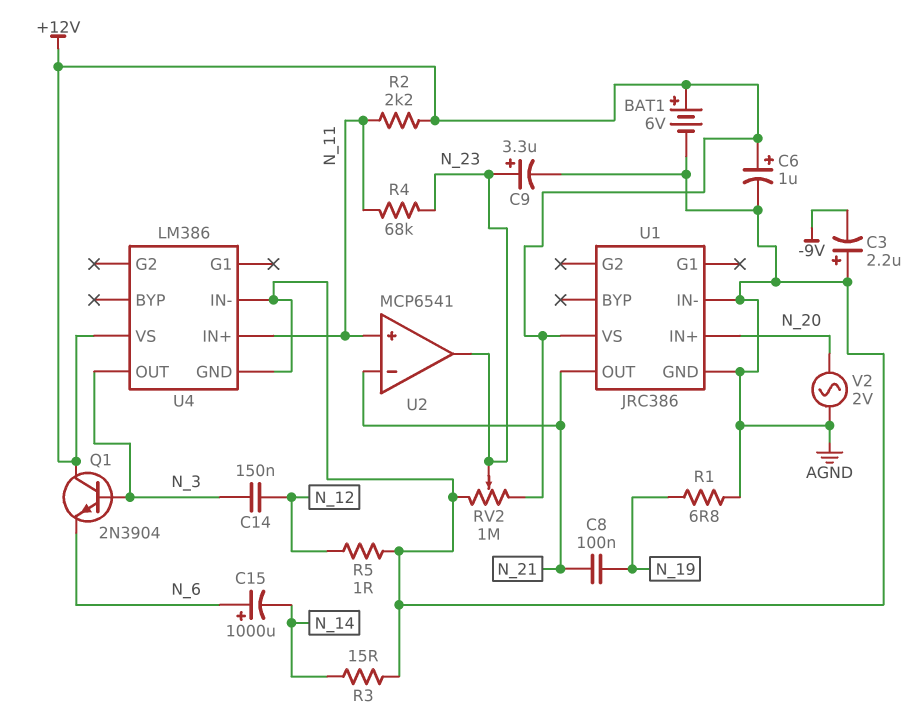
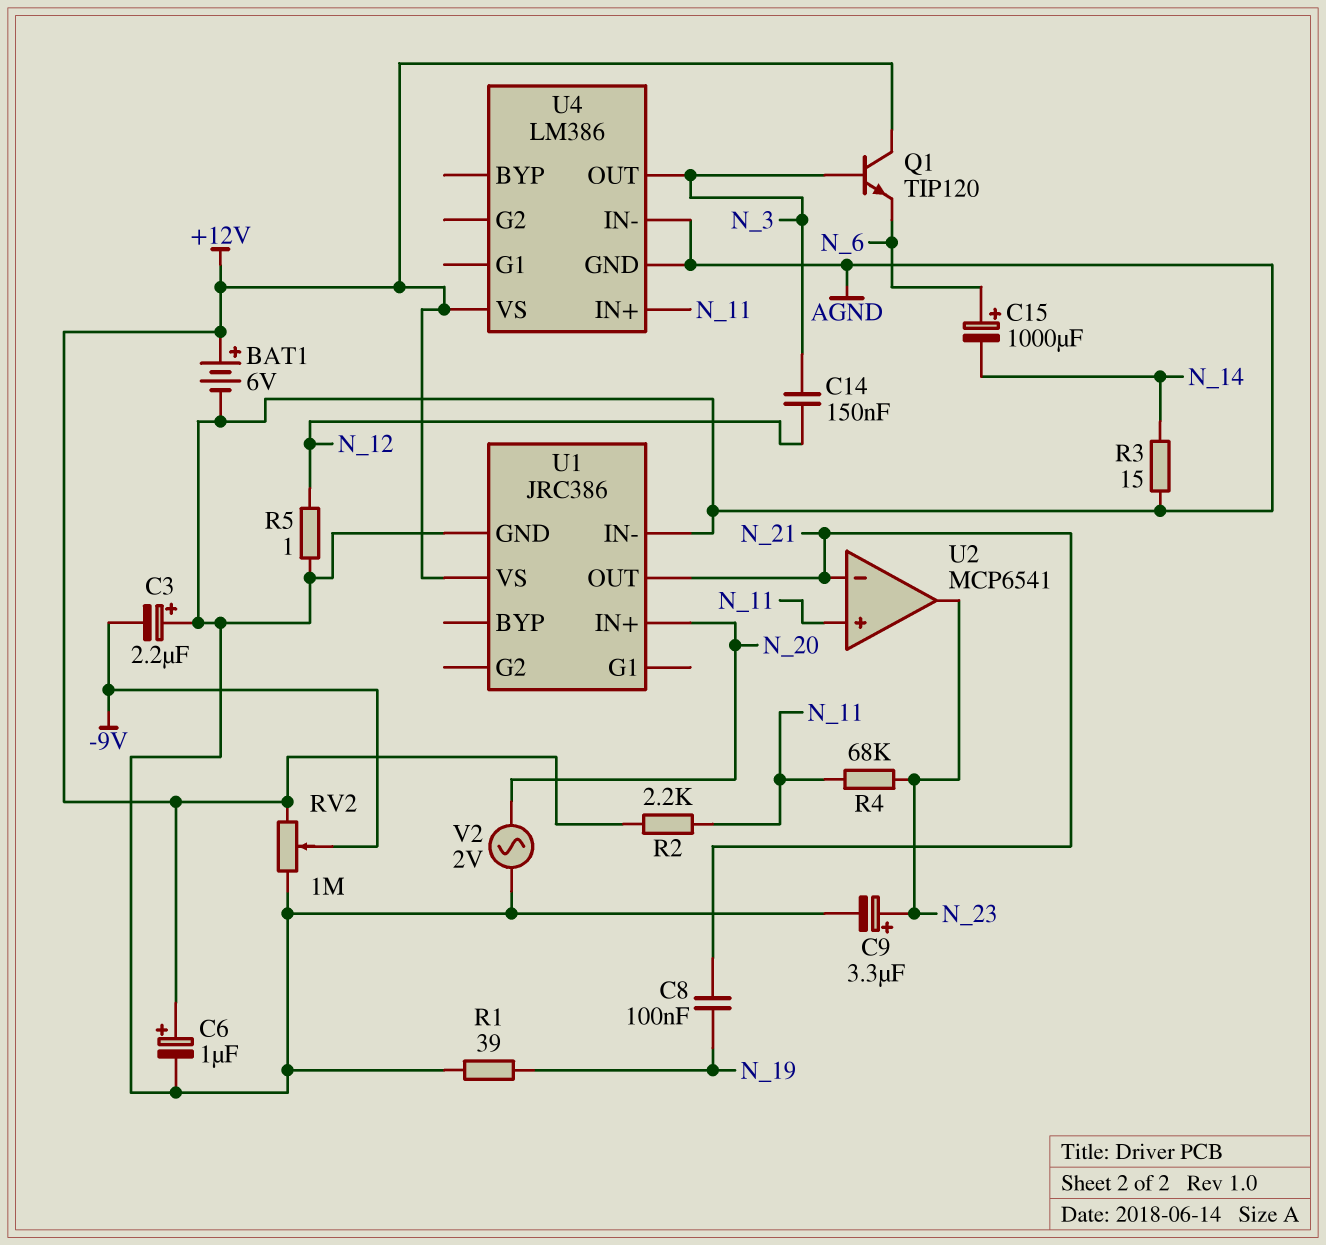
Q1: NPN 2N3904 (B N_3, C +12V, E N_6) -> NPN TIP120 (B N_3, C +12V, E N_6)
R1: 6.8 (AGND, N_19) -> 39 (AGND, N_19)
RV2: 1M (+12V, AGND, wiper N_23) -> 1M (+12V, AGND, wiper -9V)

